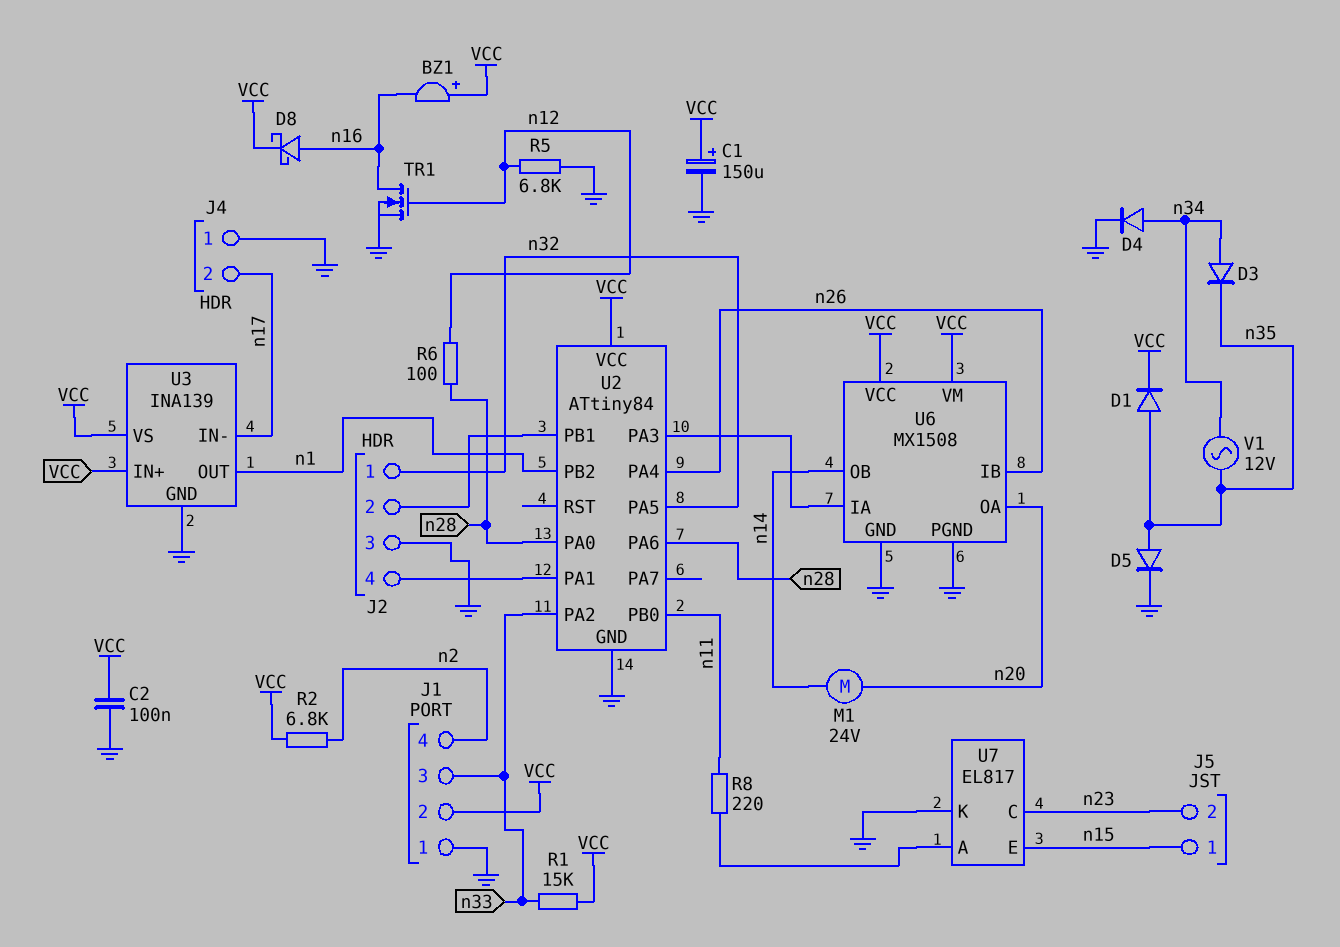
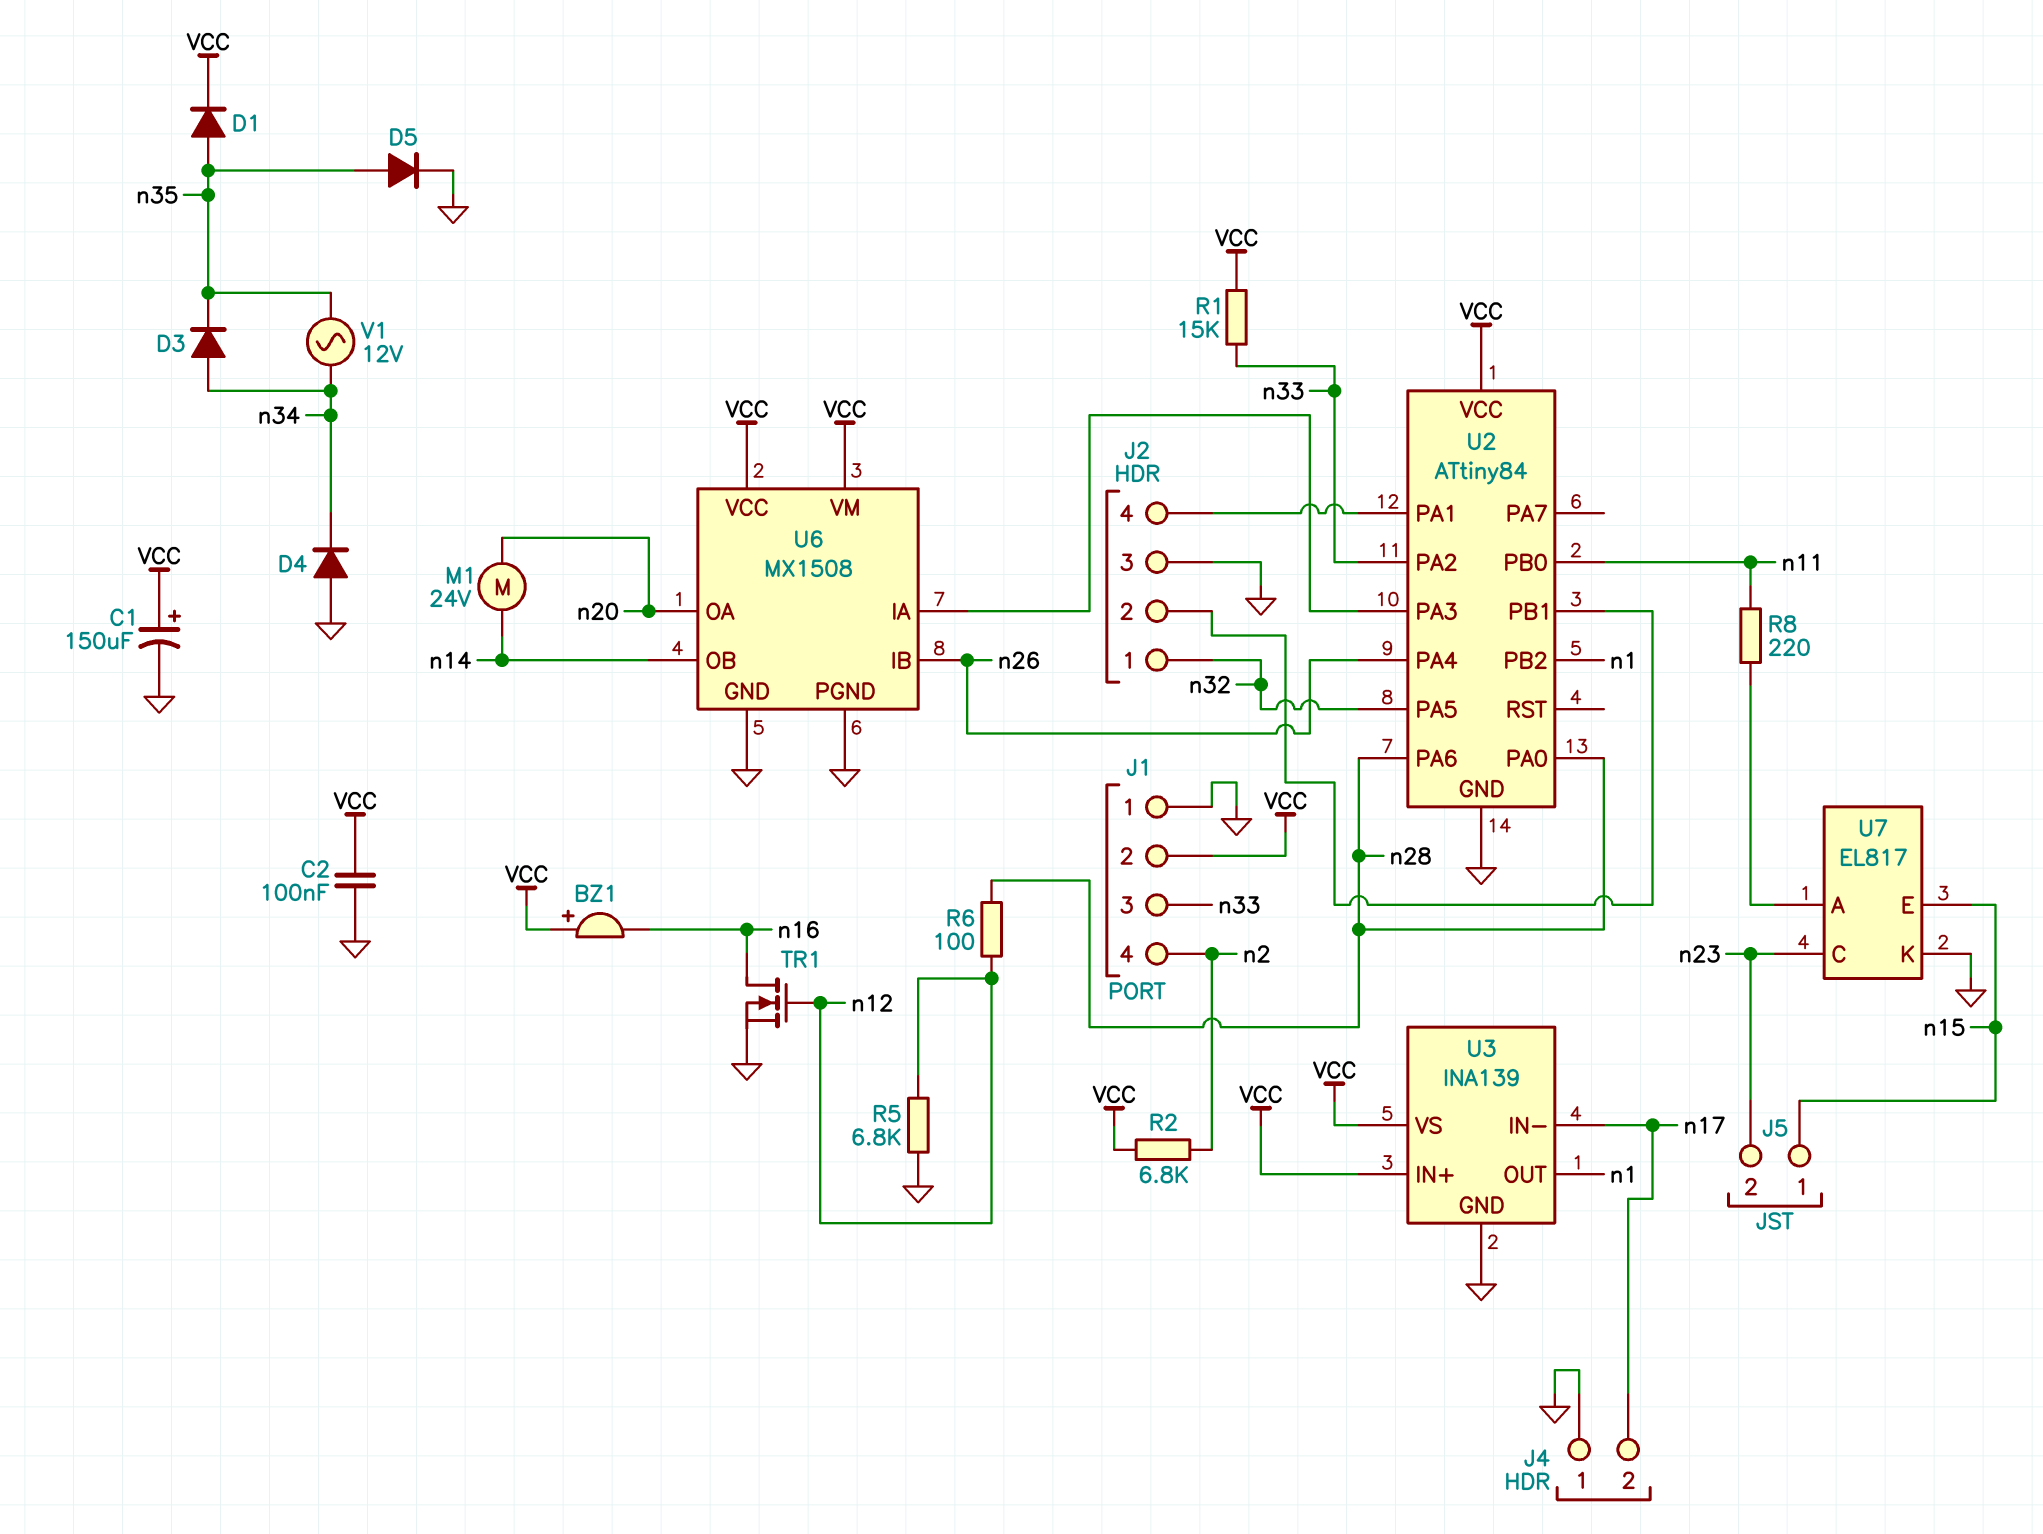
D4: diode (A n34, K GND) -> diode (A GND, K n34)
D8: schottky (A n16, K VCC) -> none

